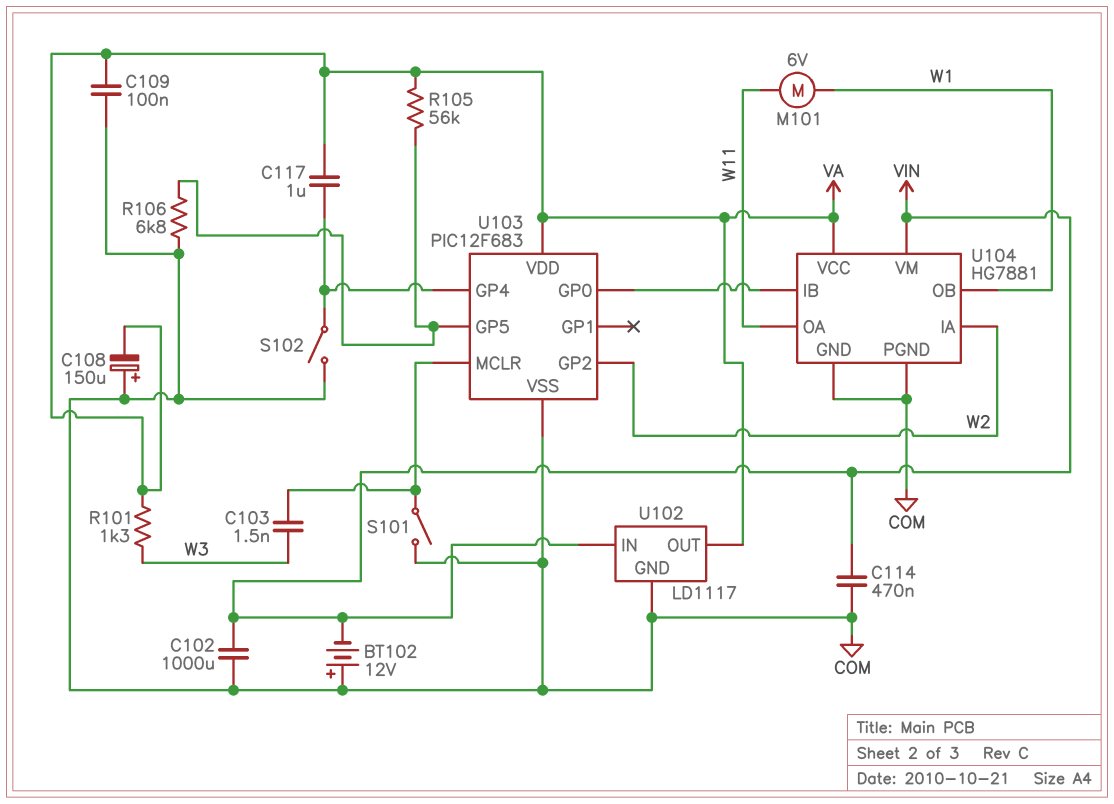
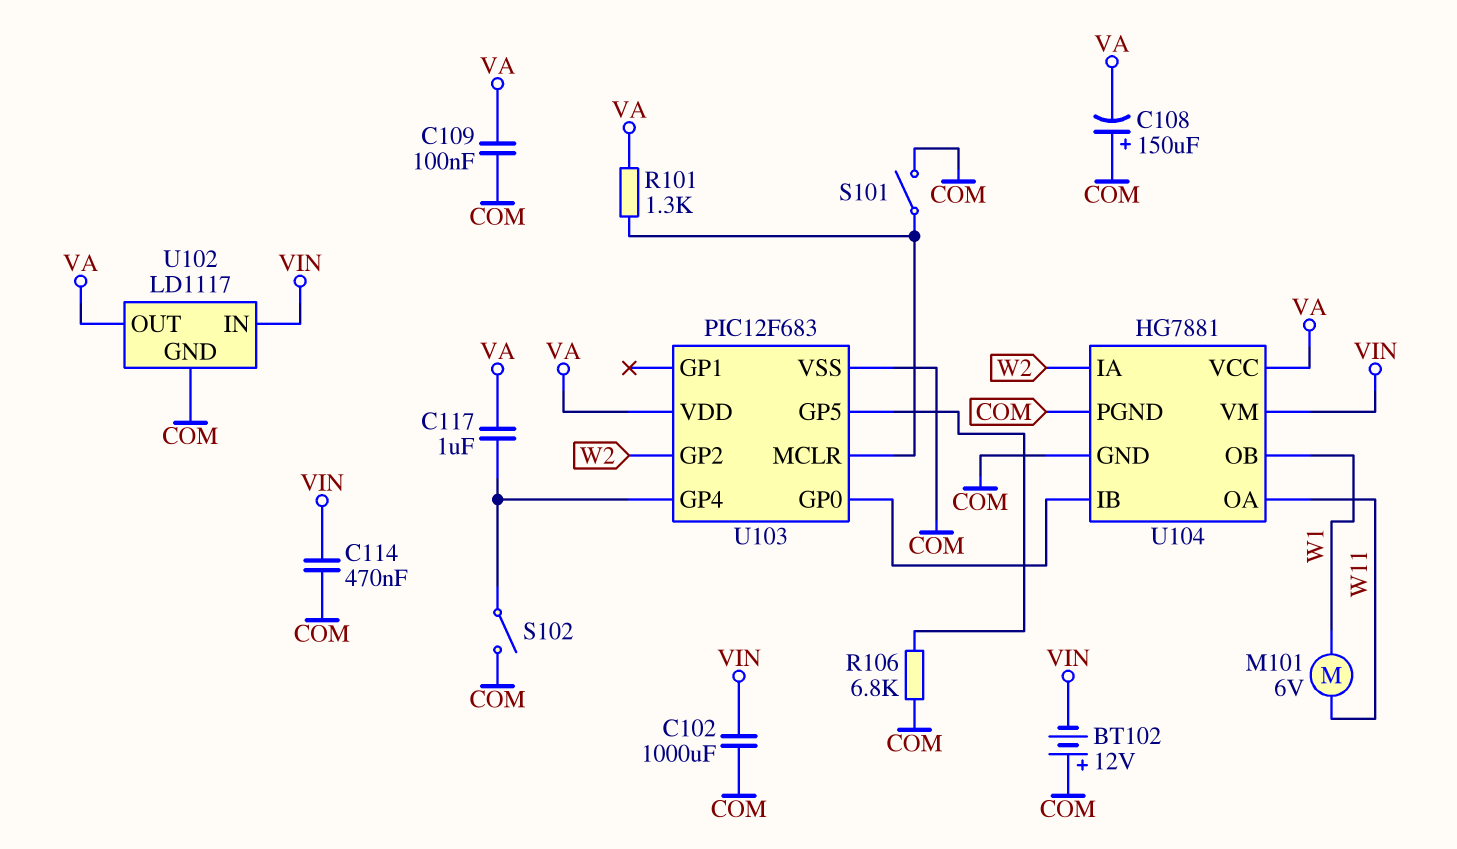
C103: 1.5nF (U103/MCLR, W3) -> none
R101: 1.3k (VA, W3) -> 1.3k (U103/MCLR, VA)
R105: 56k (U103/GP5, VA) -> none

